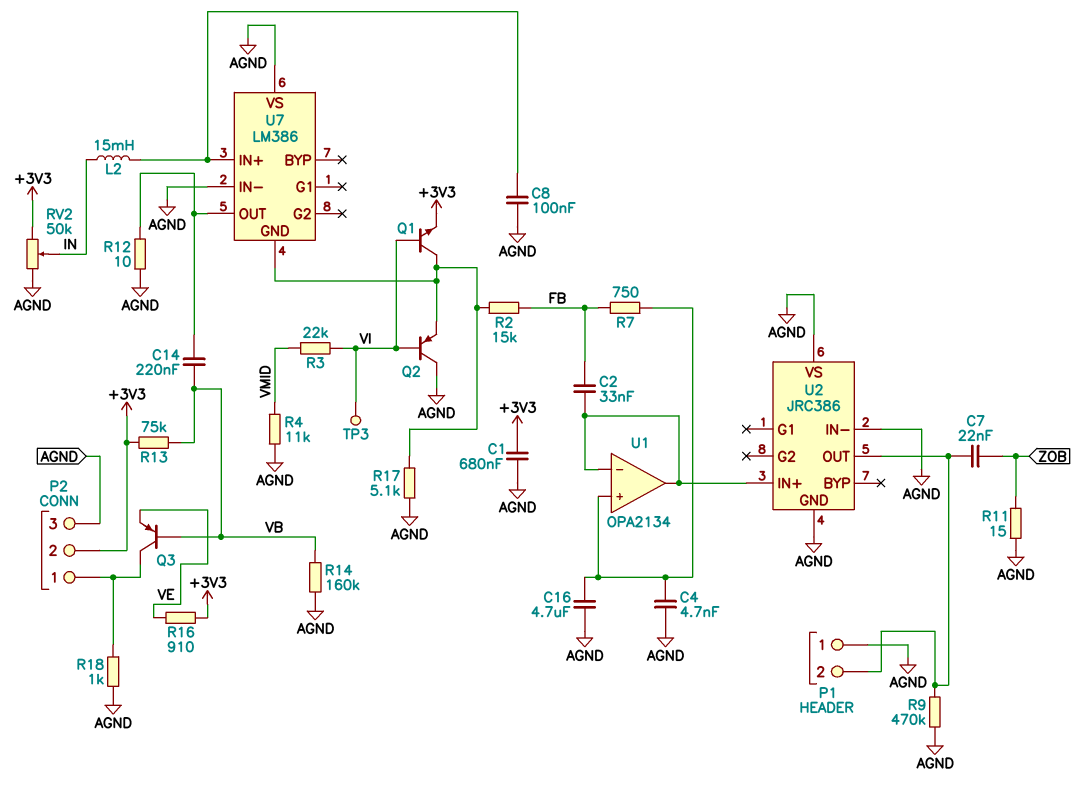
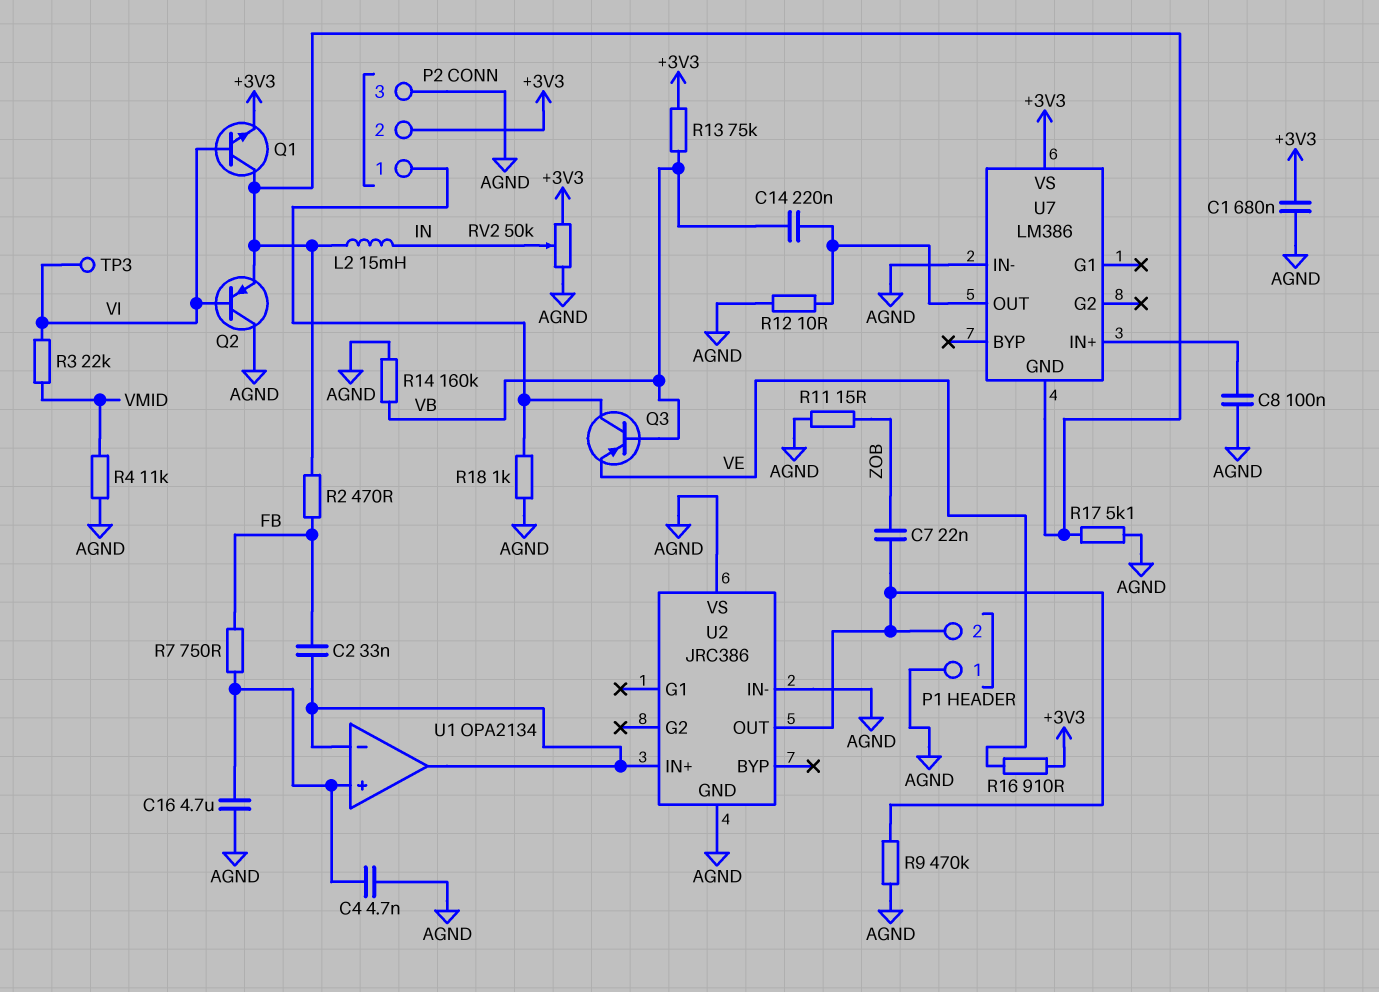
L2: 15mH (IN, U7/IN+) -> 15mH (IN, U7/GND)
R2: 15k (FB, U7/GND) -> 470 (FB, U7/GND)
U7 pin VS: AGND -> +3V3

